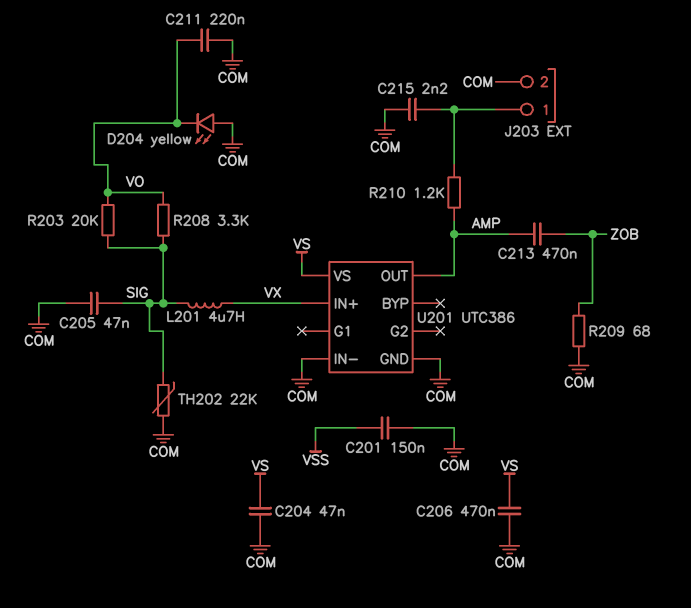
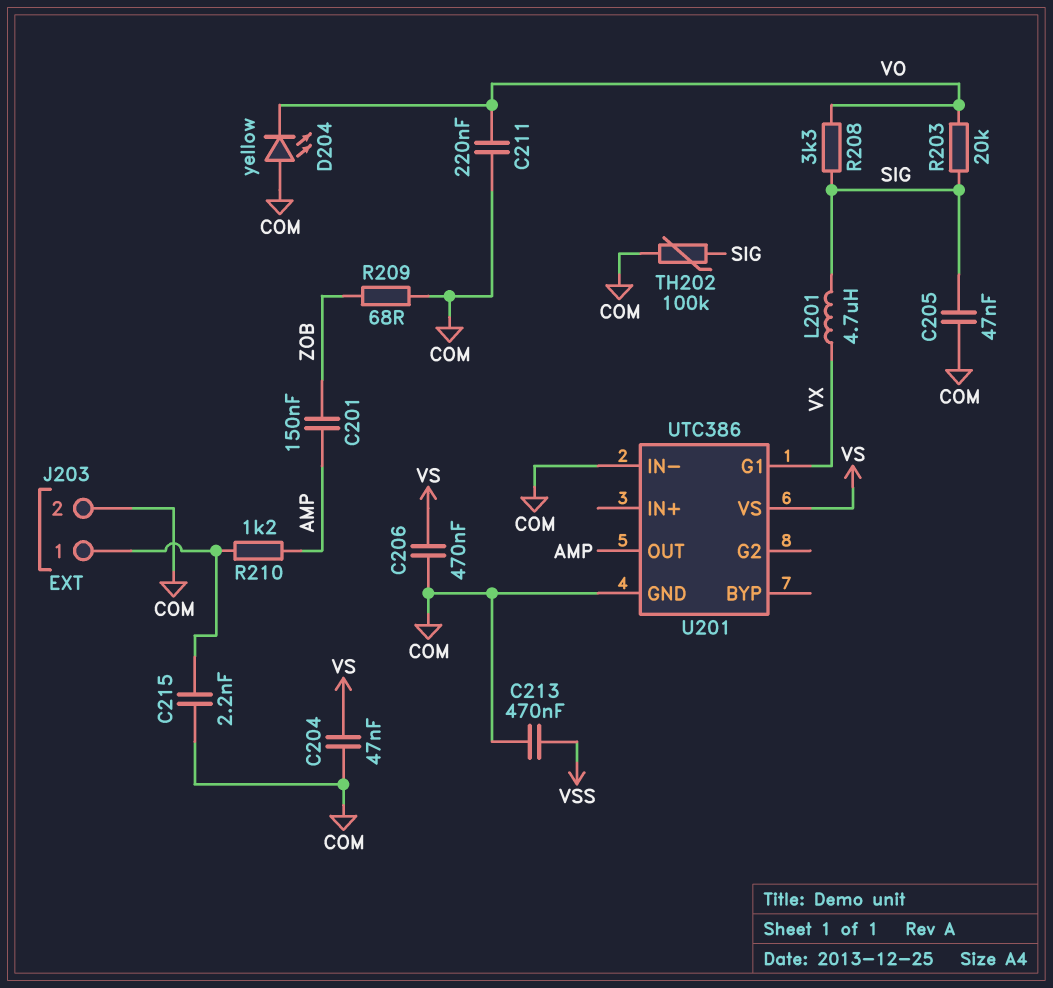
C201: 150nF (COM, VSS) -> 150nF (AMP, ZOB)
C213: 470nF (AMP, ZOB) -> 470nF (COM, VSS)
TH202: 22k (COM, SIG) -> 100k (COM, SIG)
U201 pin G1: none -> VX
U201 pin IN+: VX -> none

